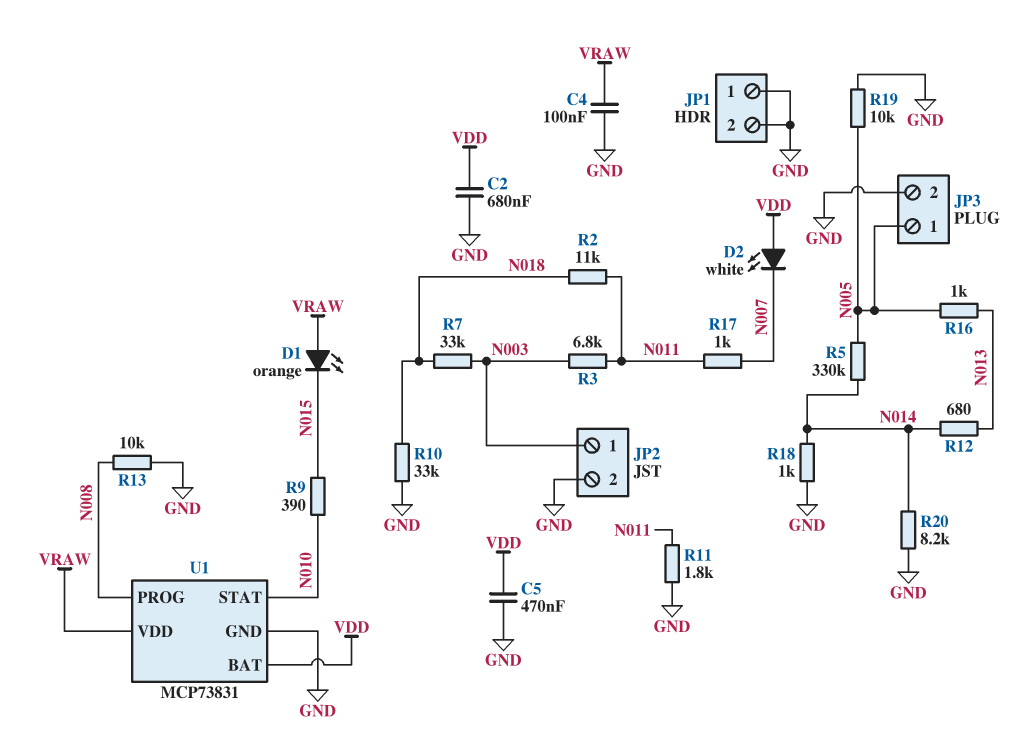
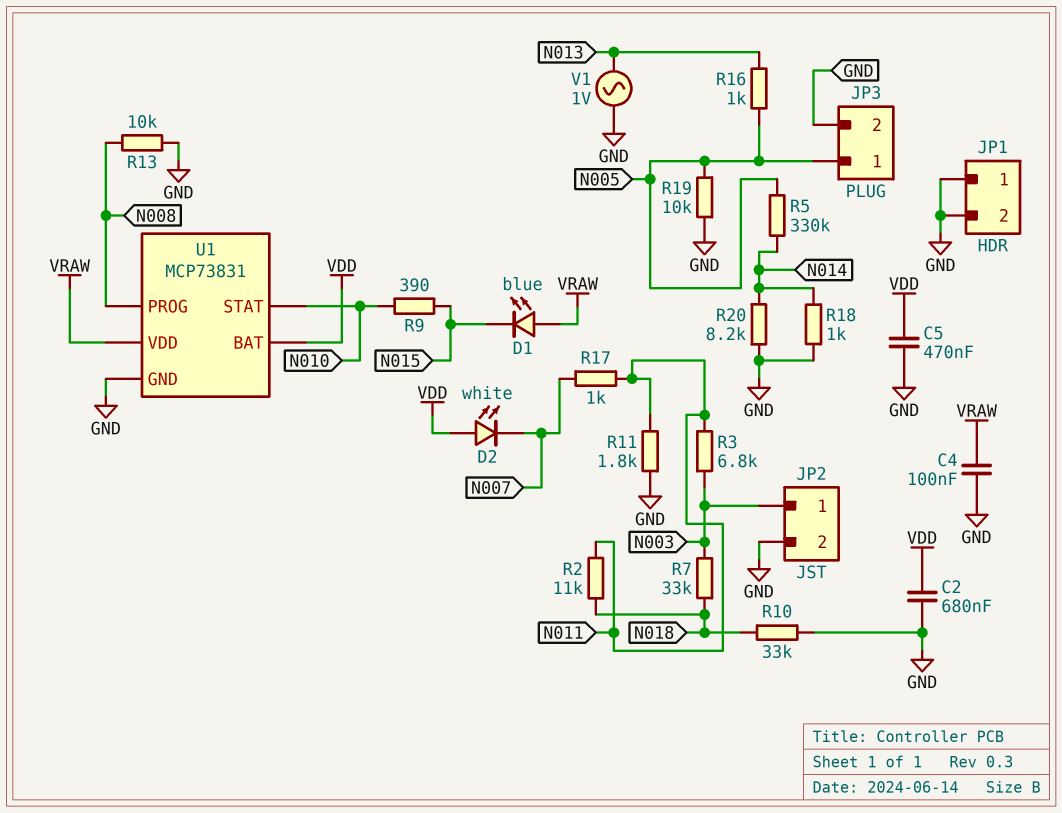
D1: LED orange (A VRAW, K N015) -> LED blue (A VRAW, K N015)
R12: 680 (N013, N014) -> none
V1: none -> AC 1V (GND, N013)

